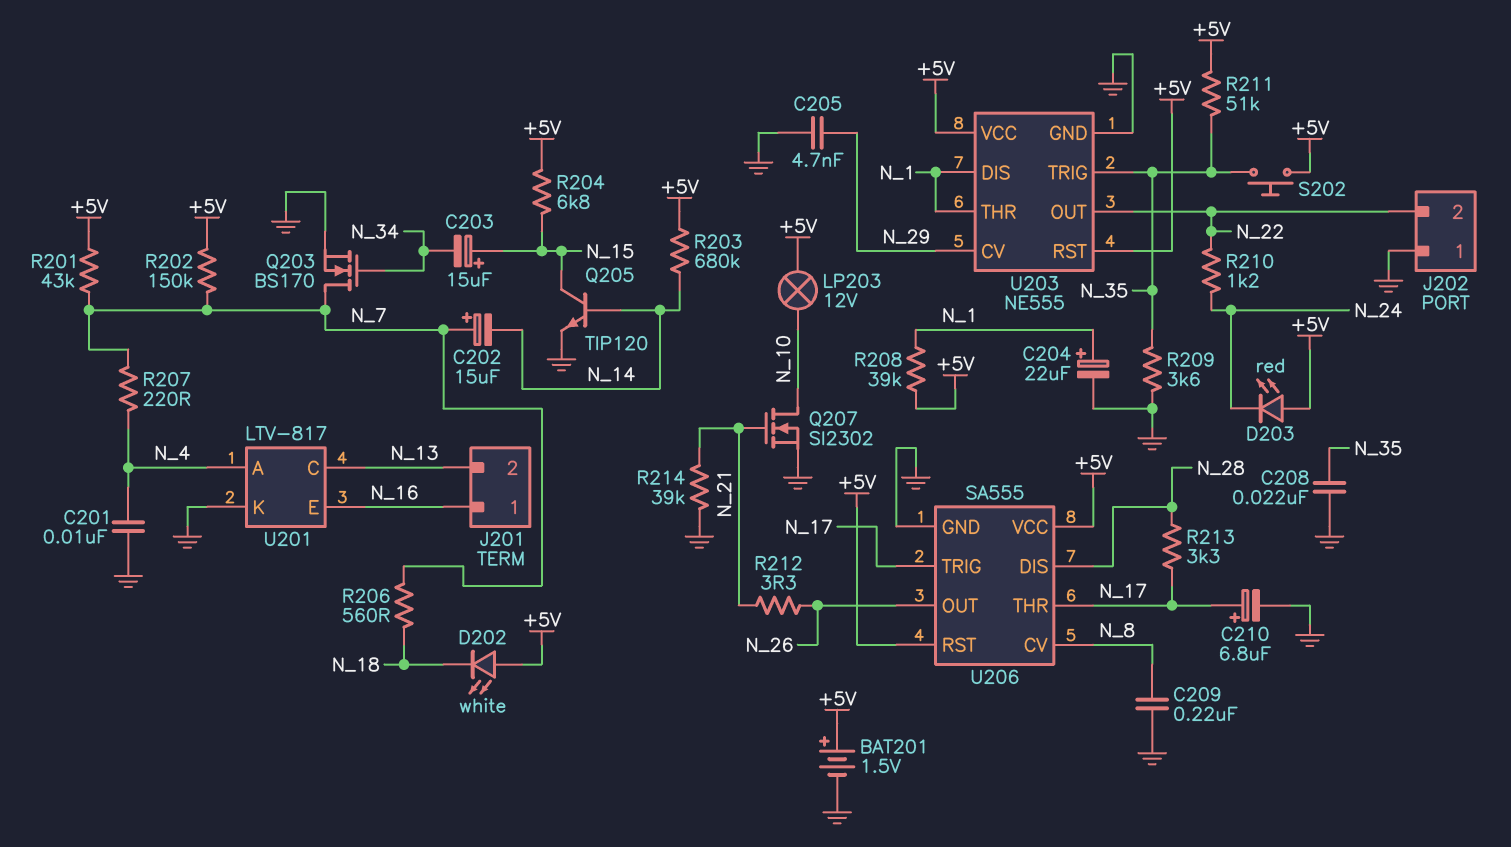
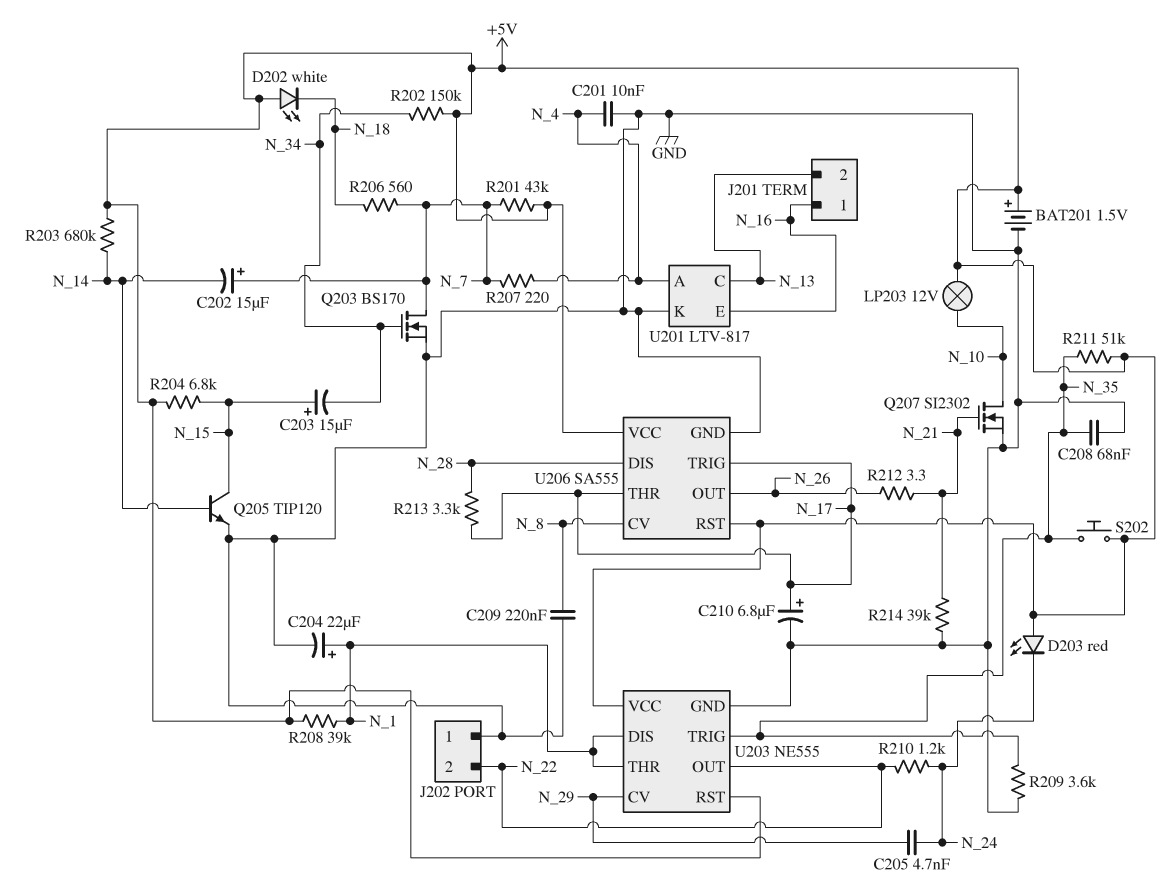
C205: 4.7nF (GND, N_29) -> 4.7nF (N_24, N_29)
C208: 22nF (GND, N_35) -> 68nF (GND, N_35)
R202: 150k (+5V, N_7) -> 150k (+5V, N_34)

